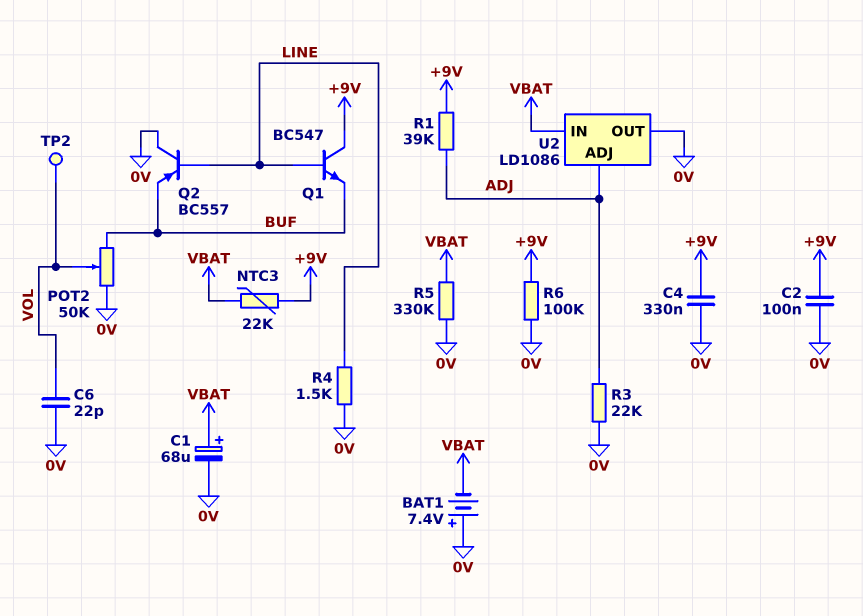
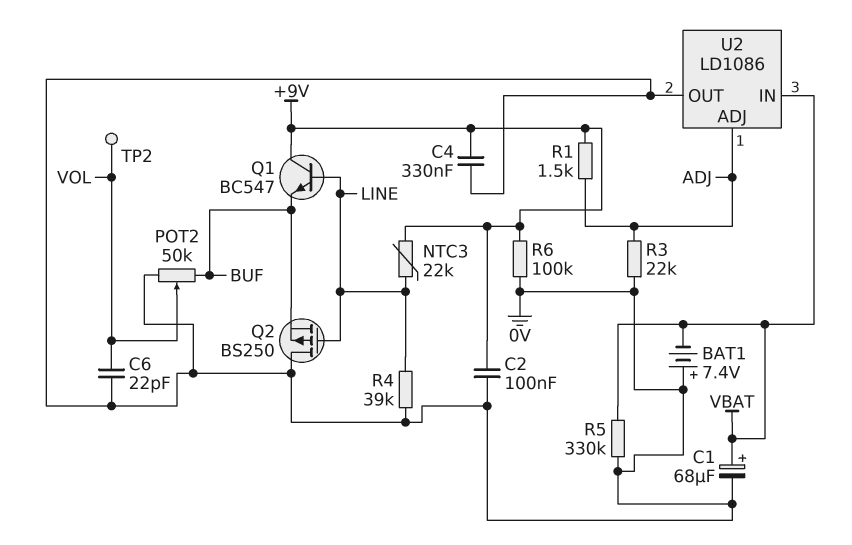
NTC3: 22k (+9V, VBAT) -> 22k (+9V, LINE)
Q2: PNP BC557 (B LINE, C 0V, E BUF) -> PMOS BS250 (G LINE, D 0V, S BUF)
R1: 39k (+9V, ADJ) -> 1.5k (+9V, ADJ)
R4: 1.5k (0V, LINE) -> 39k (0V, LINE)

